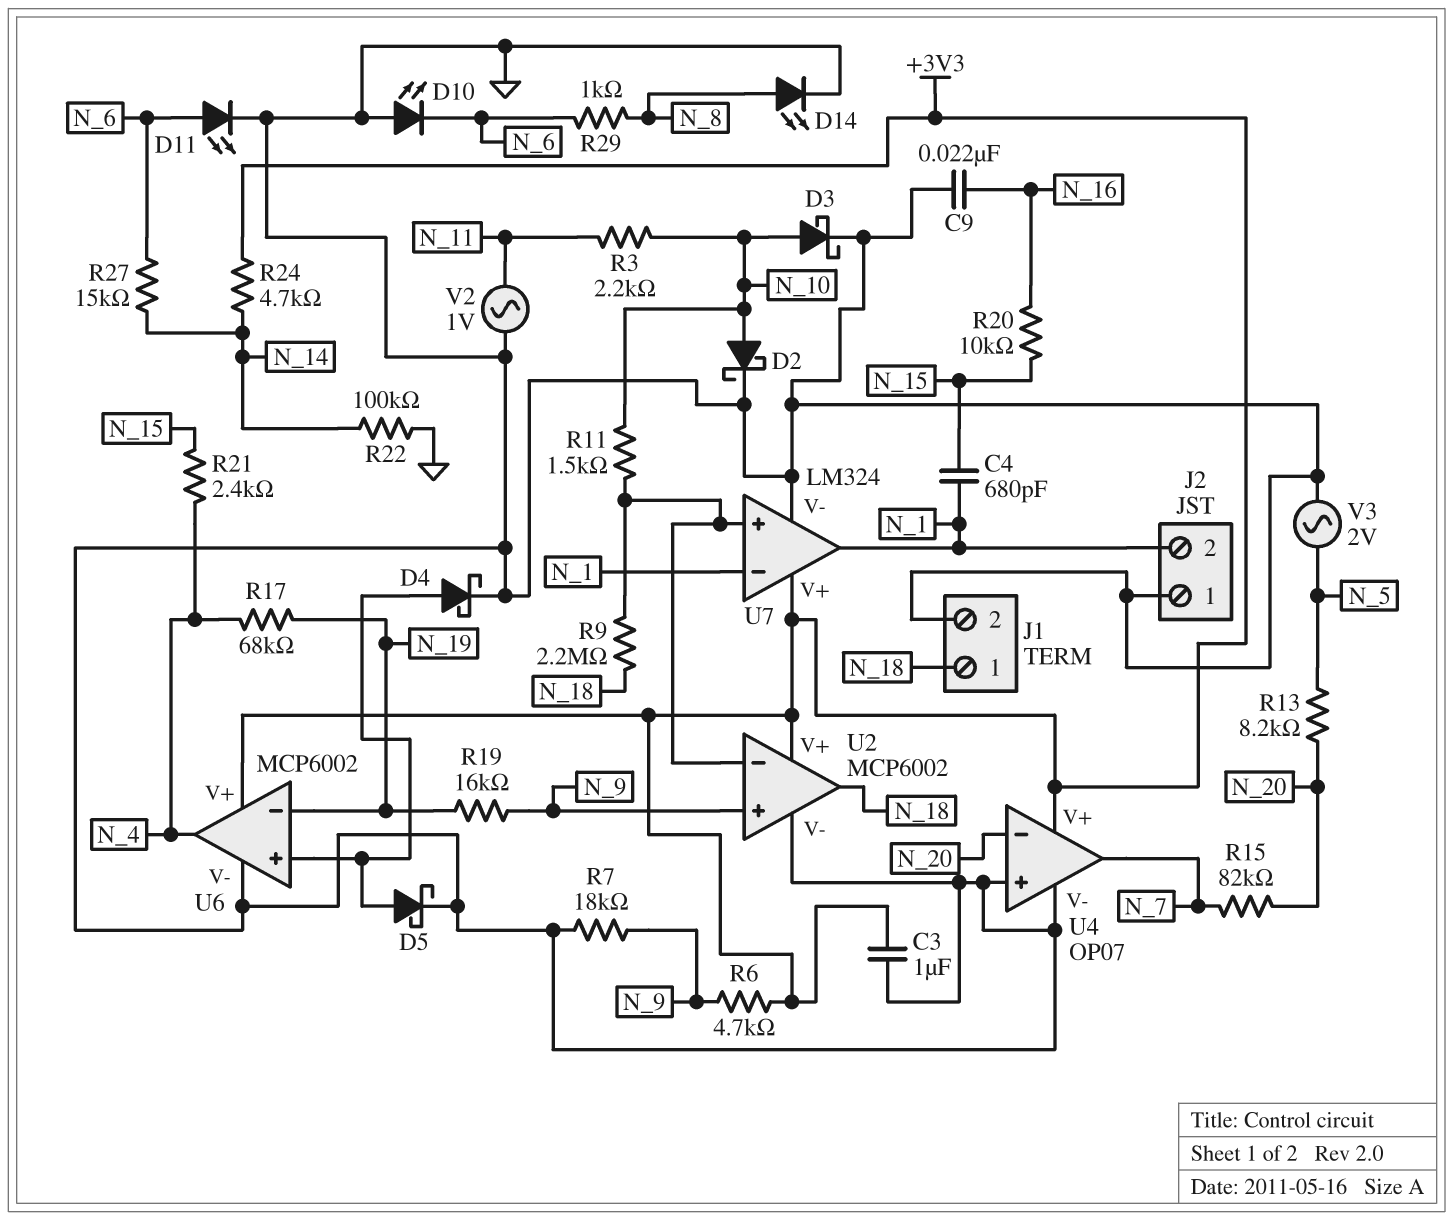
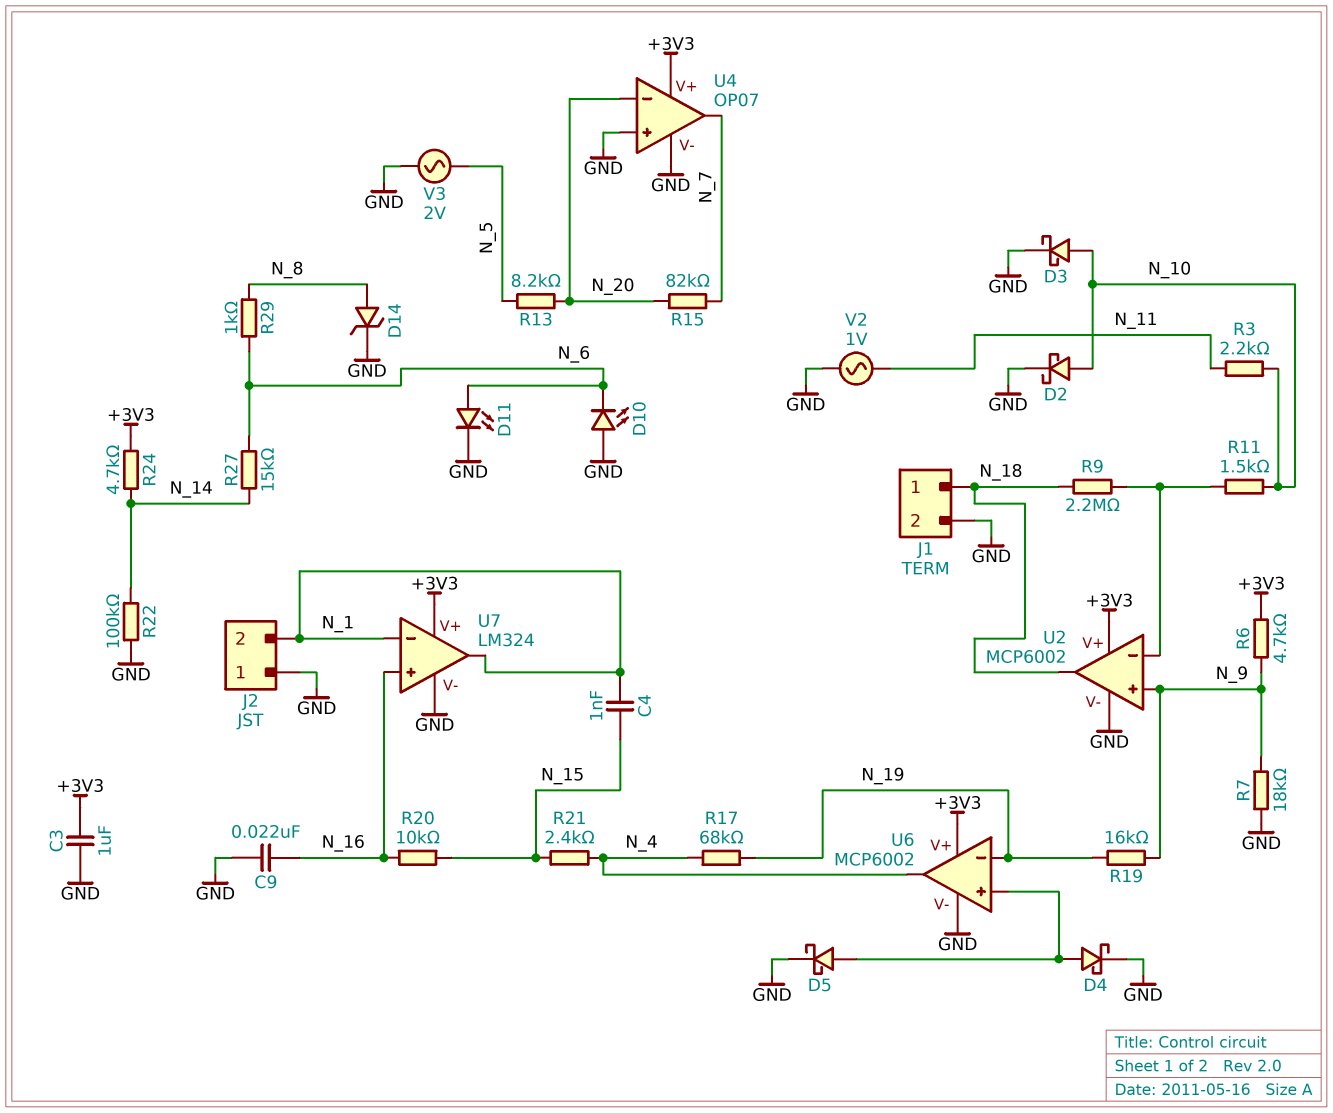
C4: 680pF (N_1, N_15) -> 1nF (N_1, N_15)
D14: LED (A N_8, K GND) -> zener (A N_8, K GND)
U7 pin in+: U2/in- -> N_16

